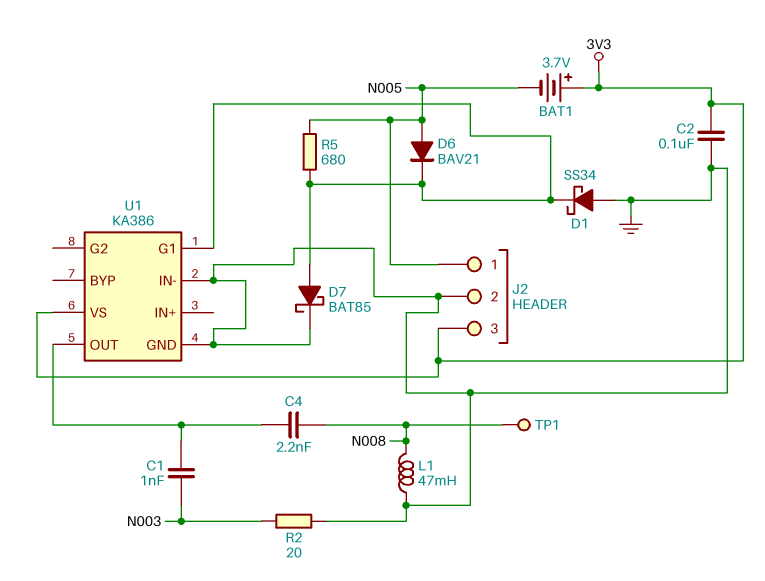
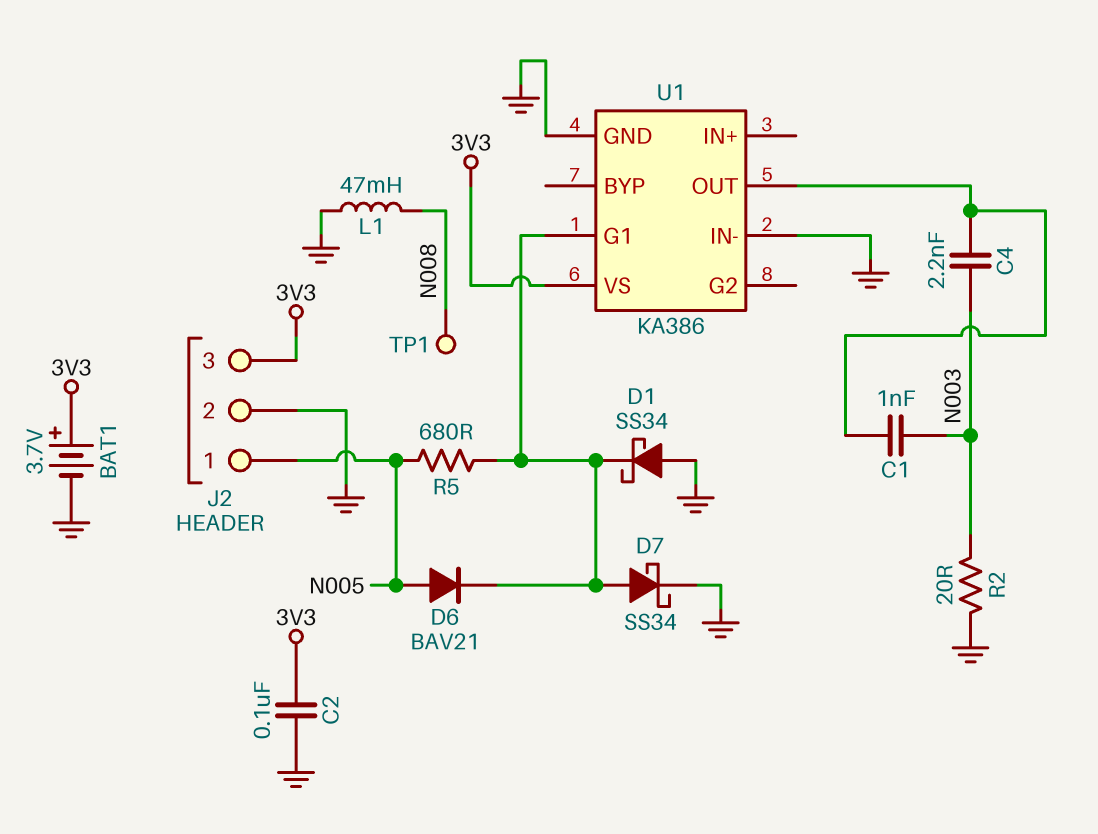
BAT1: 3.7V (plus 3V3, minus N005) -> 3.7V (plus 3V3, minus GND)
C4: 2.2nF (N008, U1/OUT) -> 2.2nF (N003, U1/OUT)
D7: schottky BAT85 (A U1/G1, K GND) -> schottky SS34 (A U1/G1, K GND)

